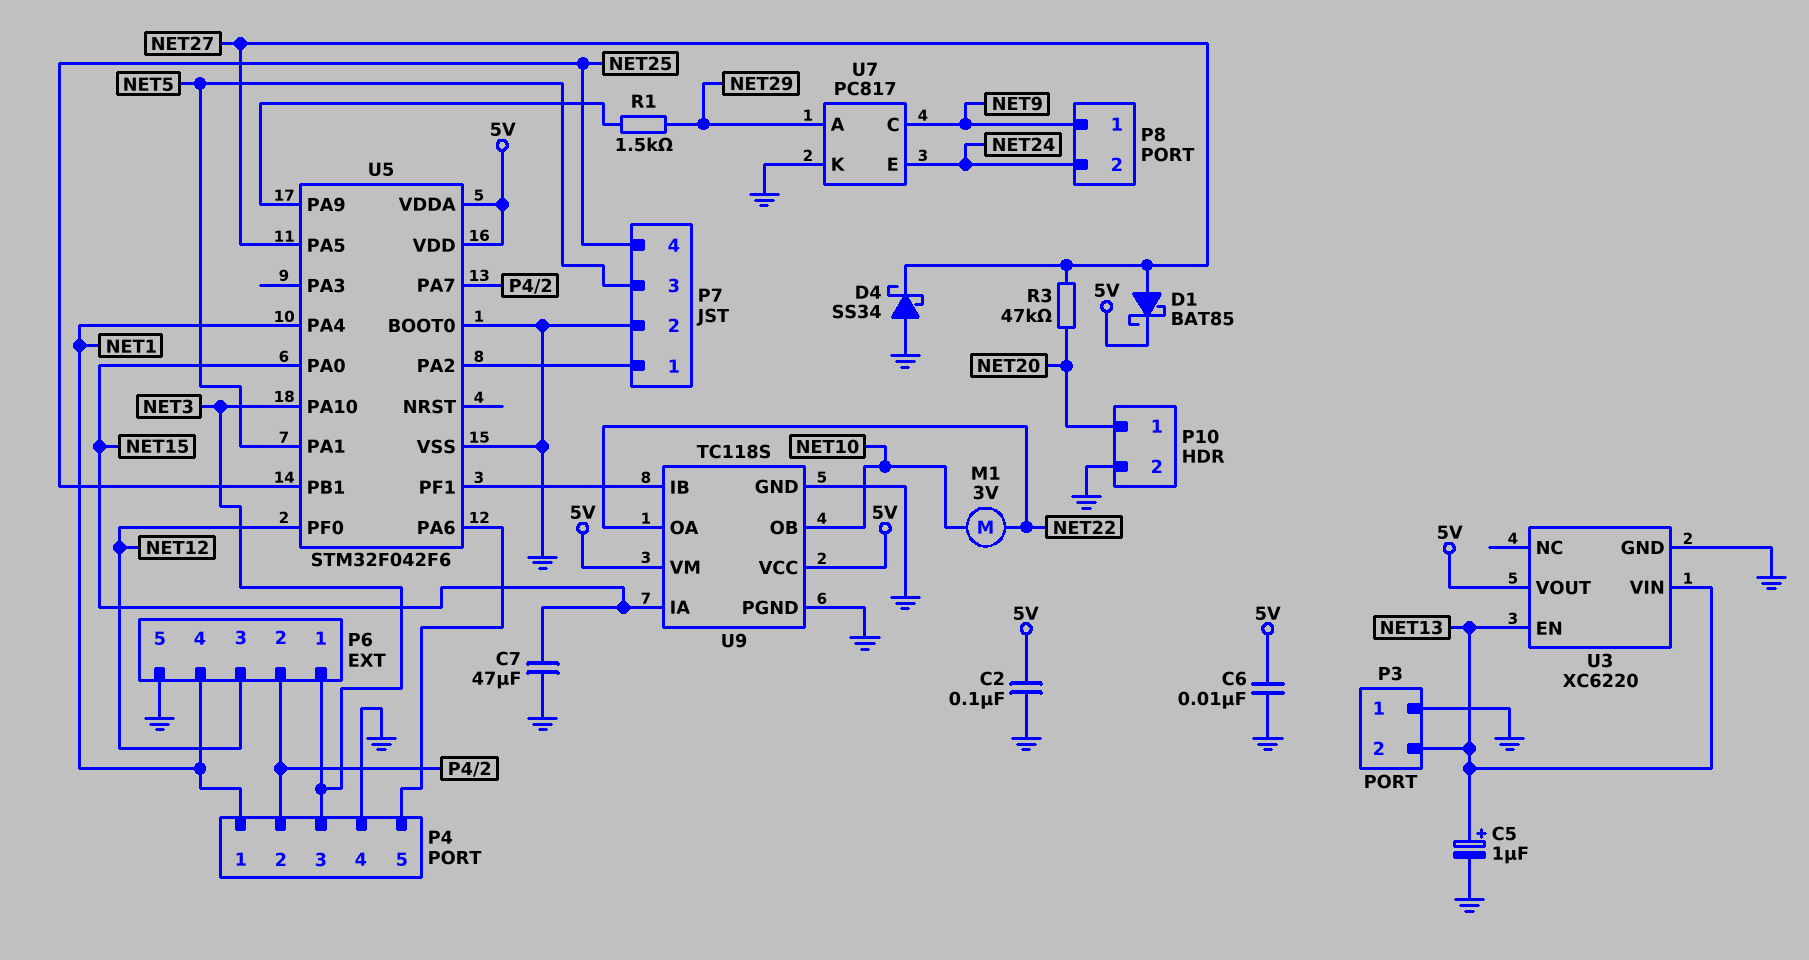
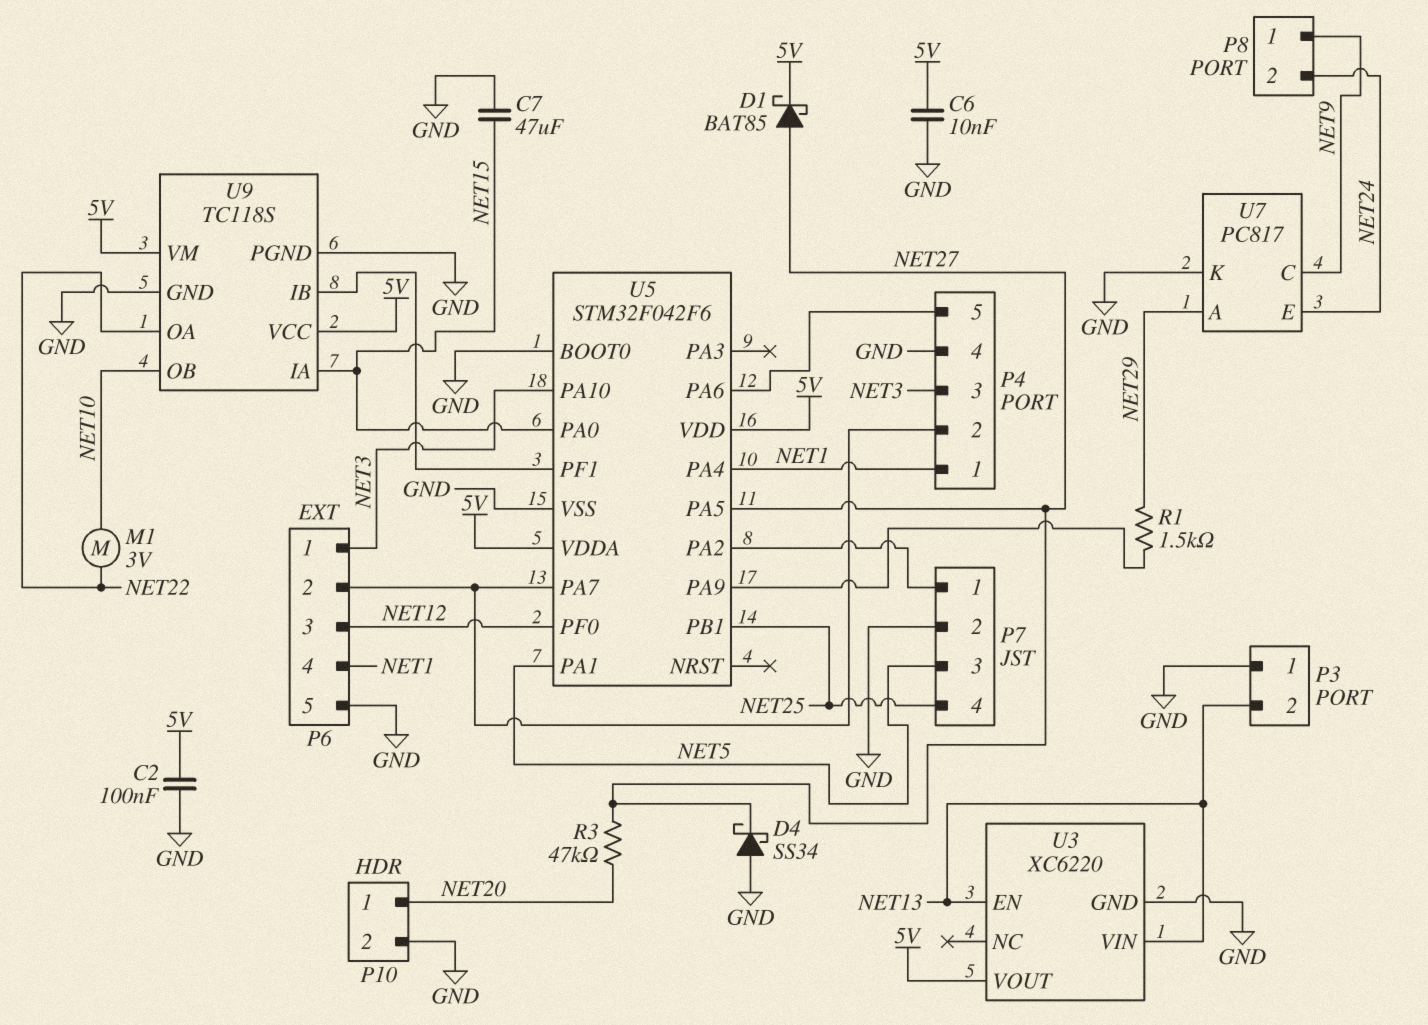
C5: 1uF (plus NET13, minus GND) -> none

